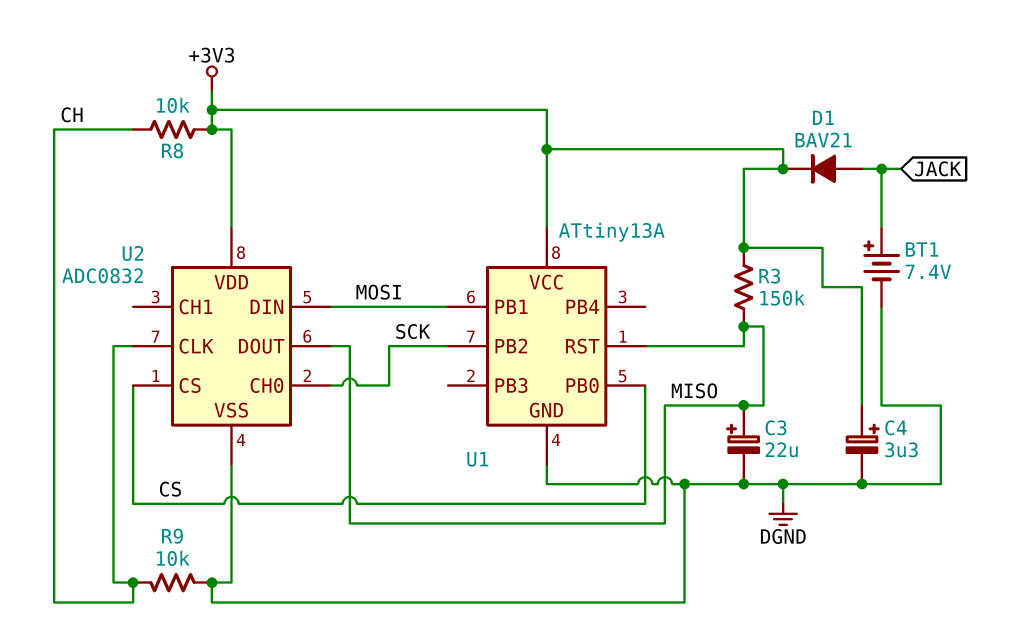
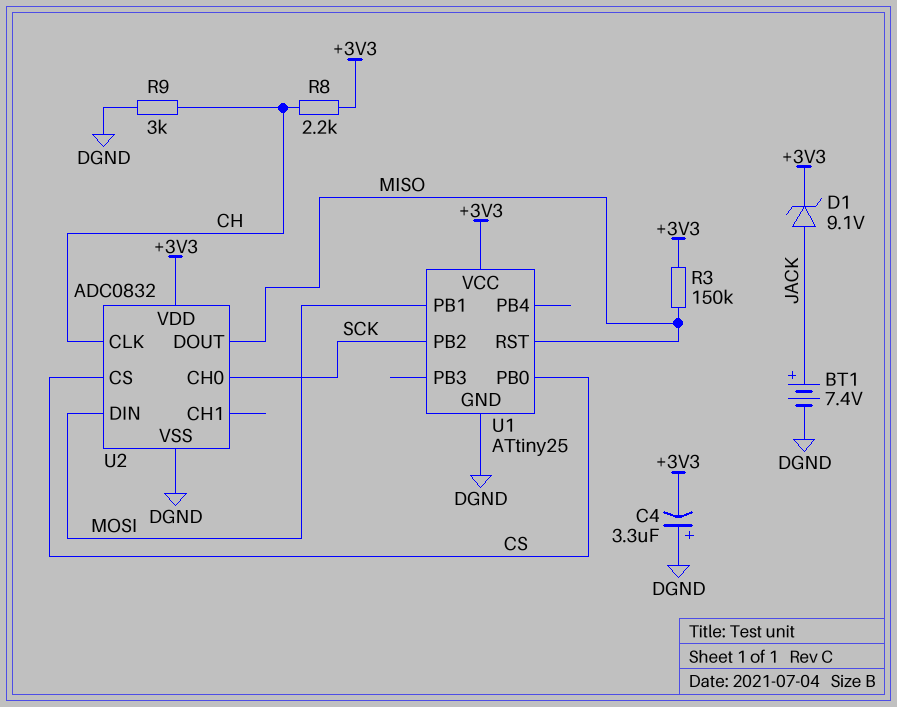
C3: 22uF (plus MISO, minus DGND) -> none
C4: 3.3uF (plus +3V3, minus DGND) -> 3.3uF (plus DGND, minus +3V3)
D1: diode BAV21 (A JACK, K +3V3) -> zener 9.1V (A JACK, K +3V3)
R8: 10k (+3V3, CH) -> 2.2k (+3V3, CH)
R9: 10k (CH, DGND) -> 3k (CH, DGND)
U1: ATtiny13A -> ATtiny25

